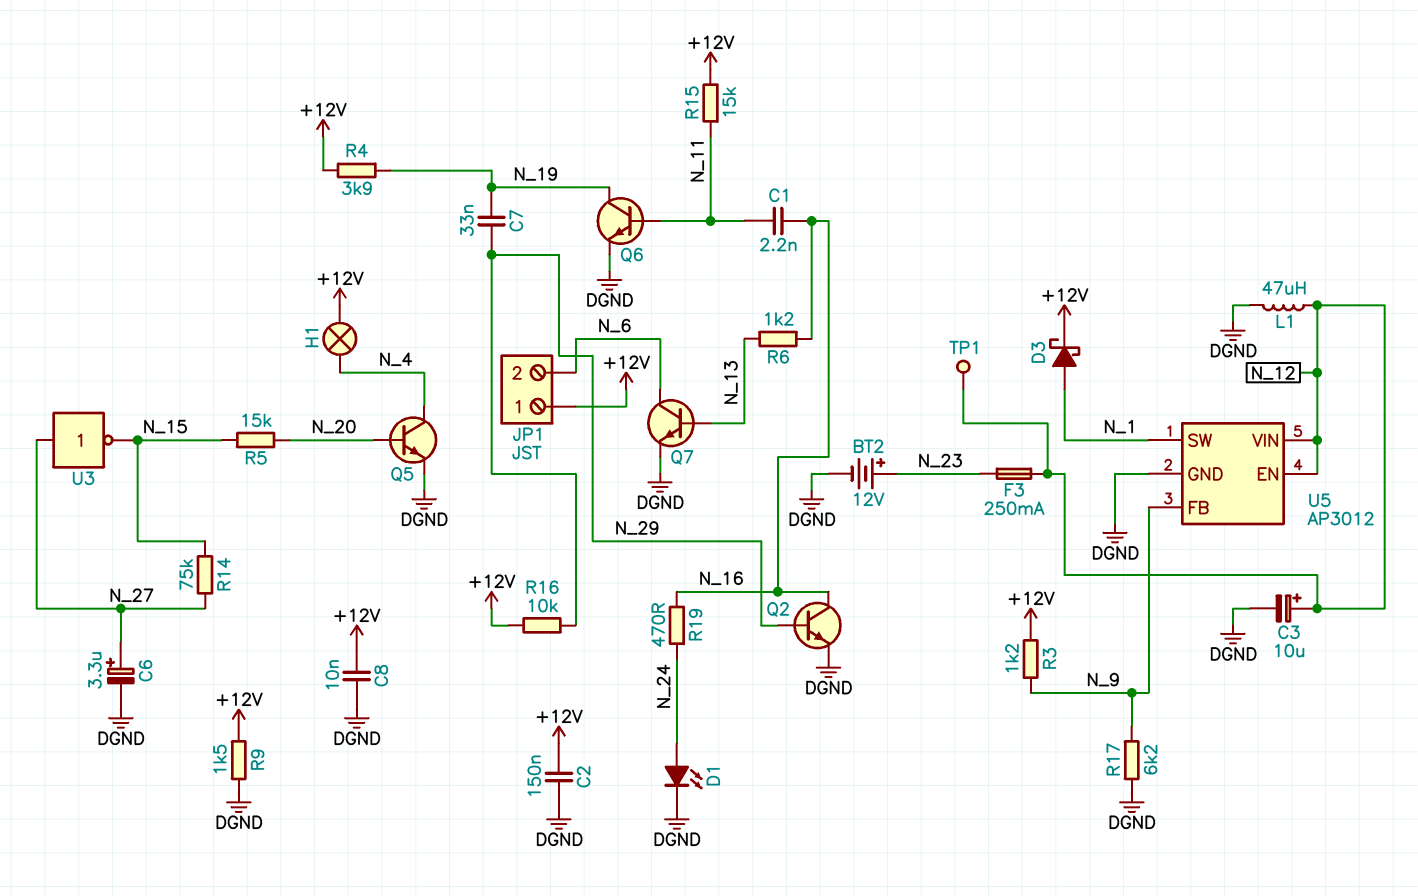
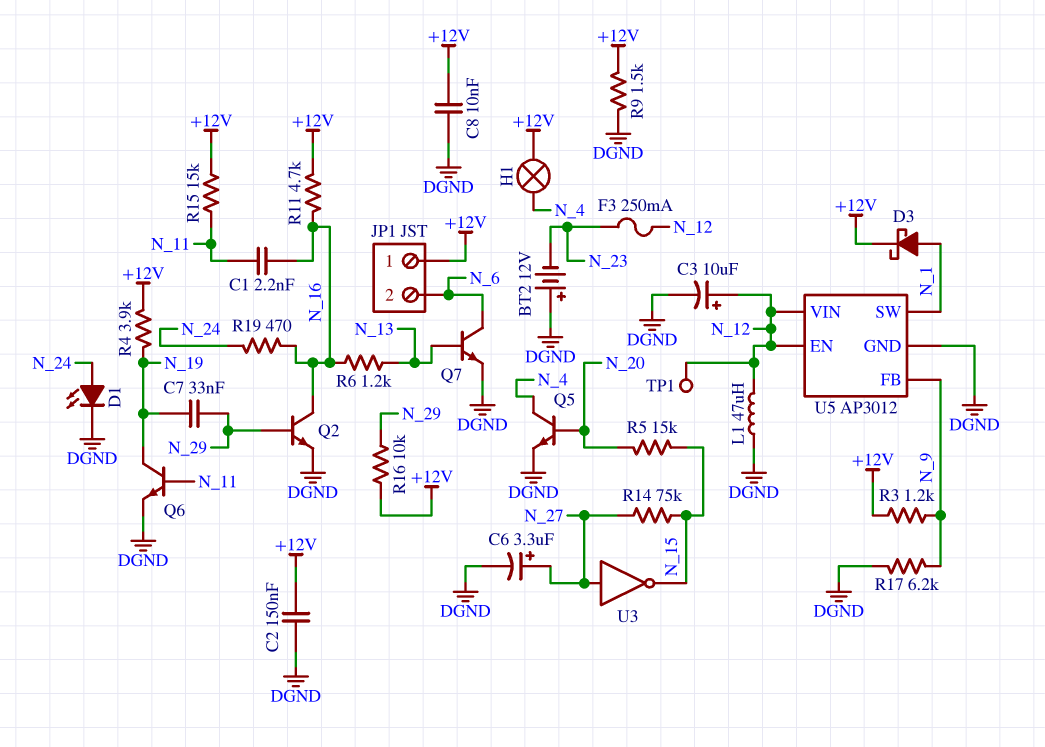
BT2: 12V (plus N_23, minus DGND) -> 12V (plus DGND, minus N_23)
R11: none -> 4.7k (+12V, N_16)

